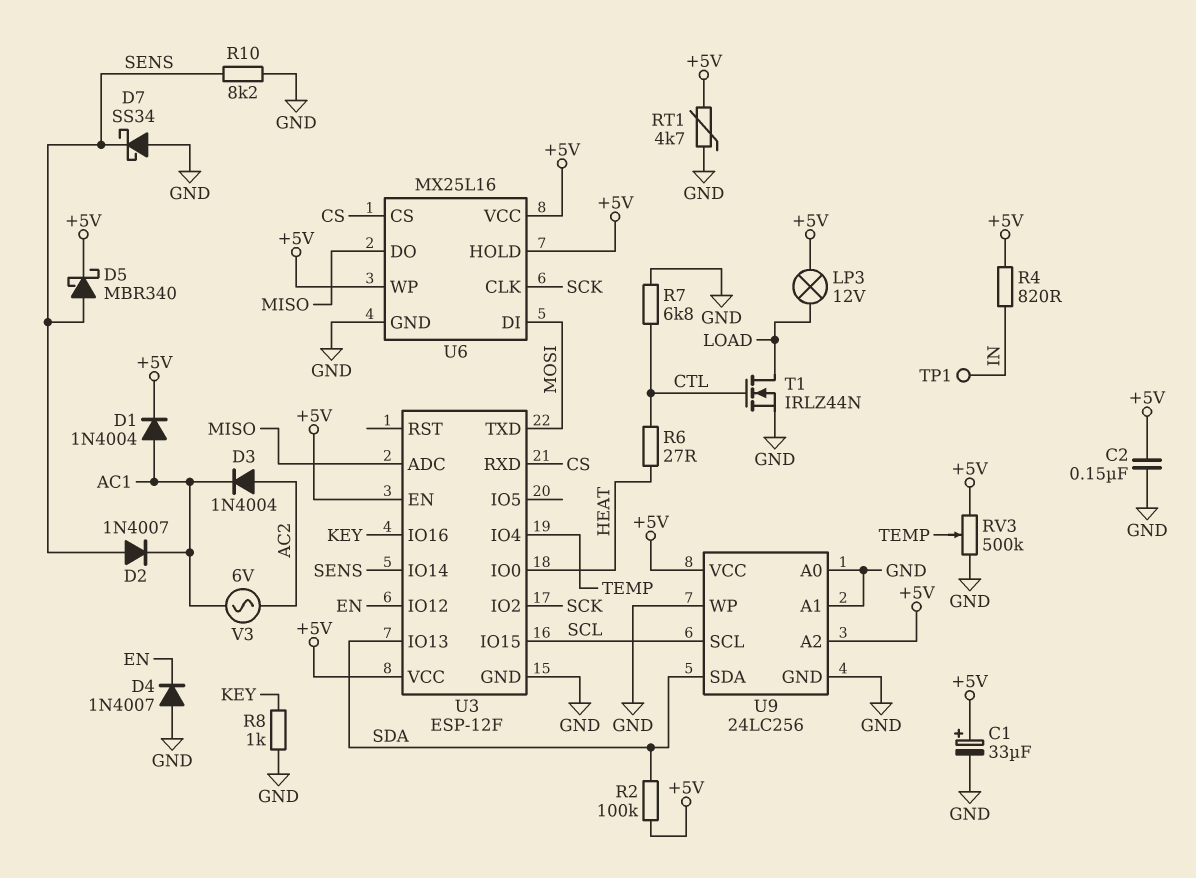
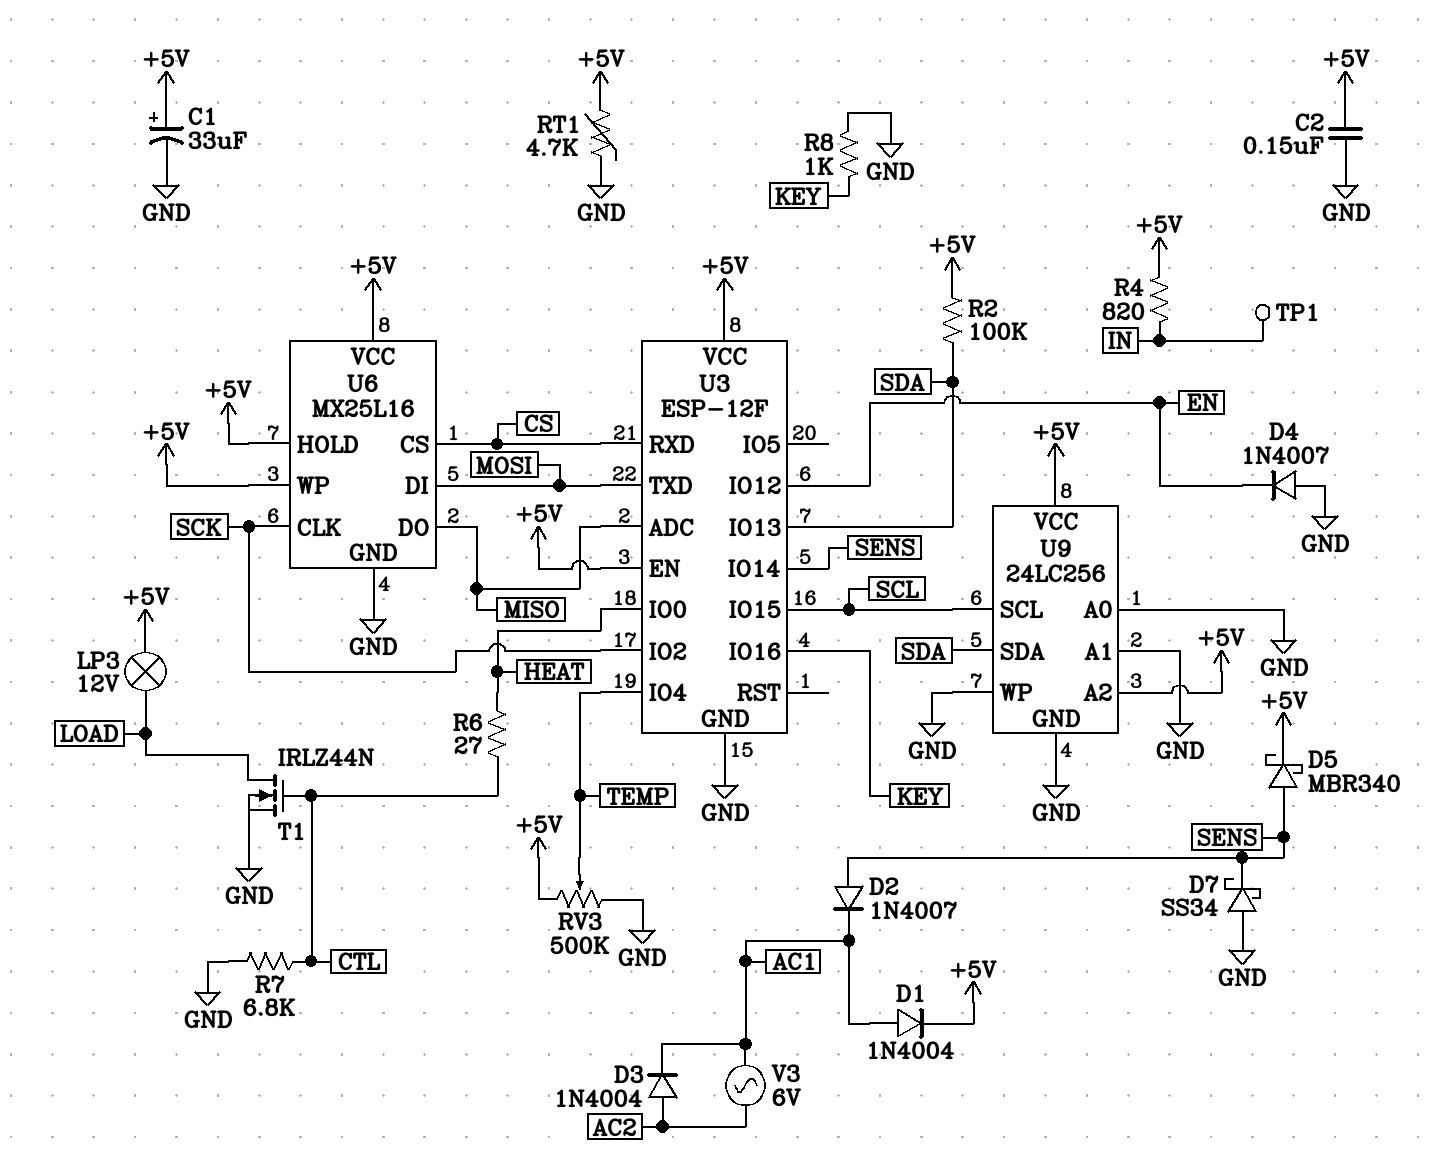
R10: 8.2k (GND, SENS) -> none

